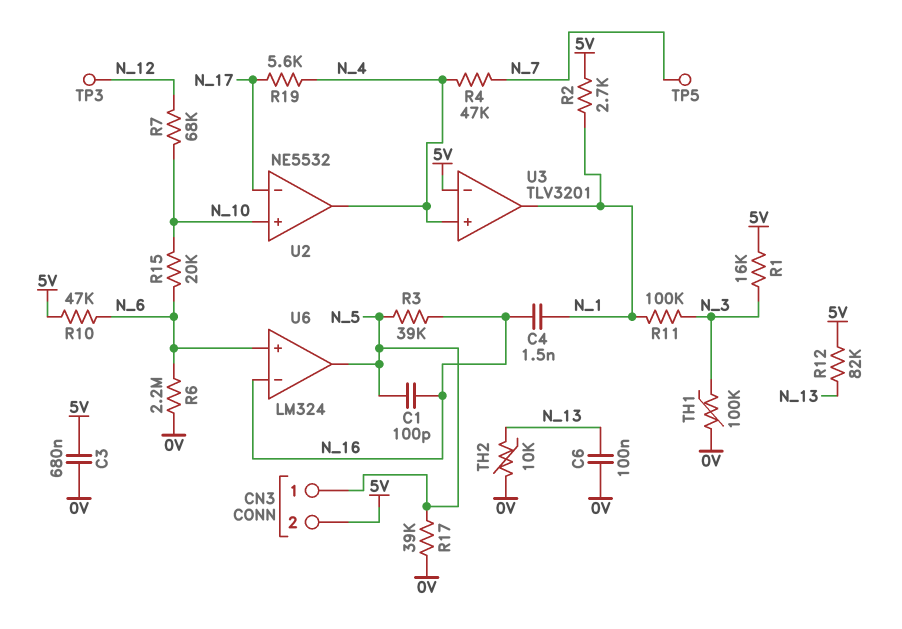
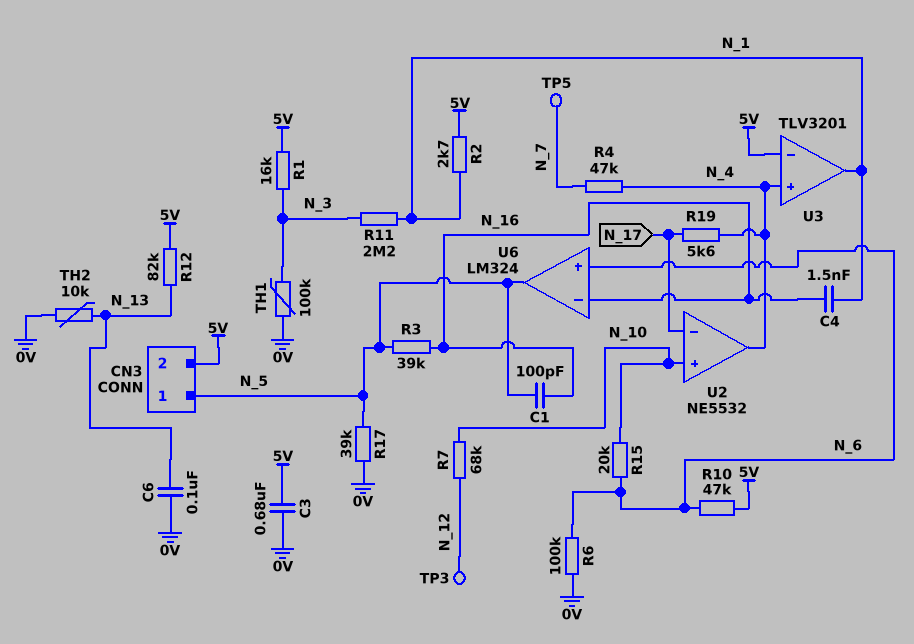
R6: 2.2M (0V, N_6) -> 100k (0V, N_6)
R11: 100k (N_1, N_3) -> 2.2M (N_1, N_3)

